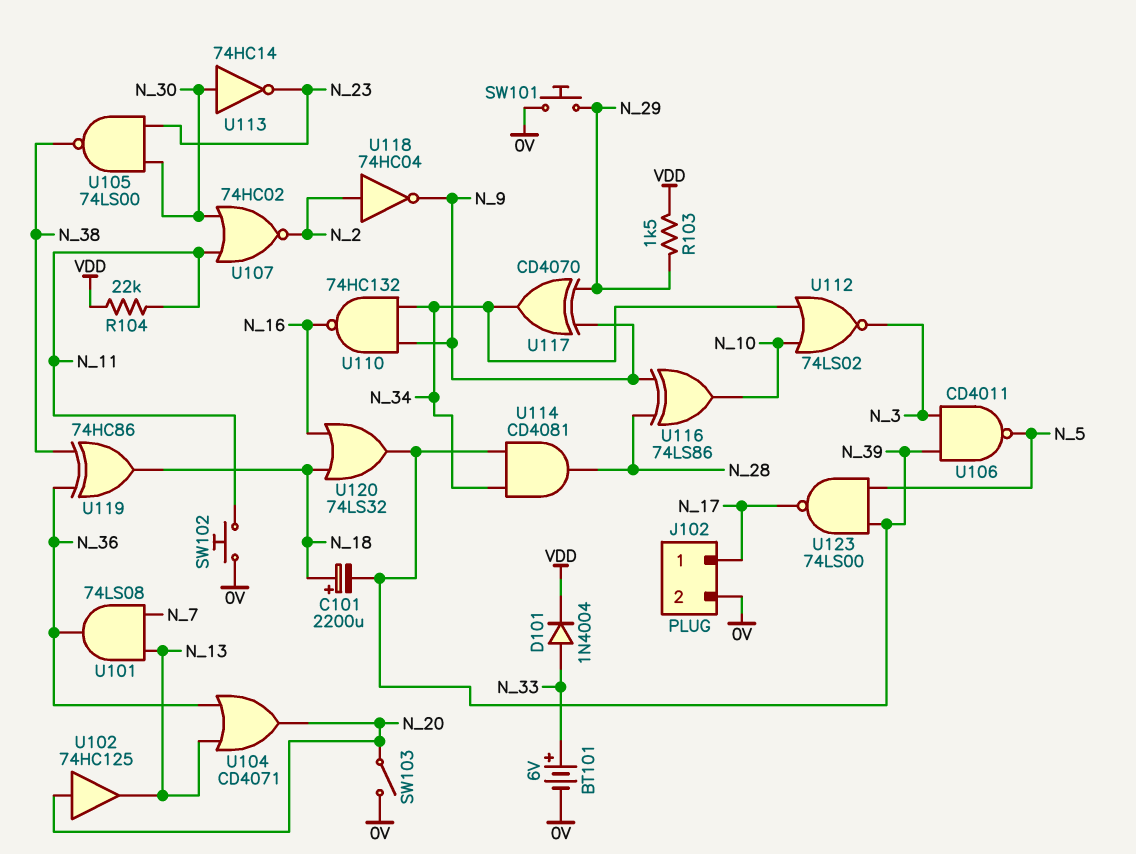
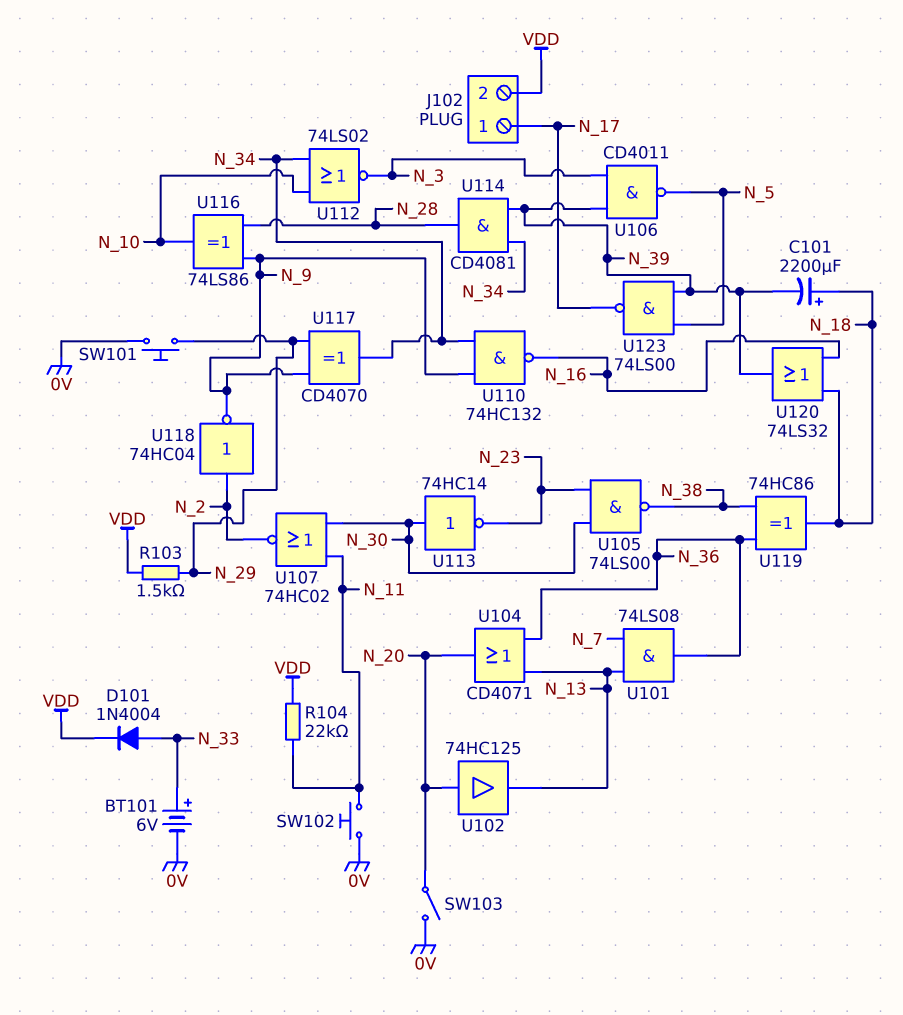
J102 pin 2: 0V -> VDD

